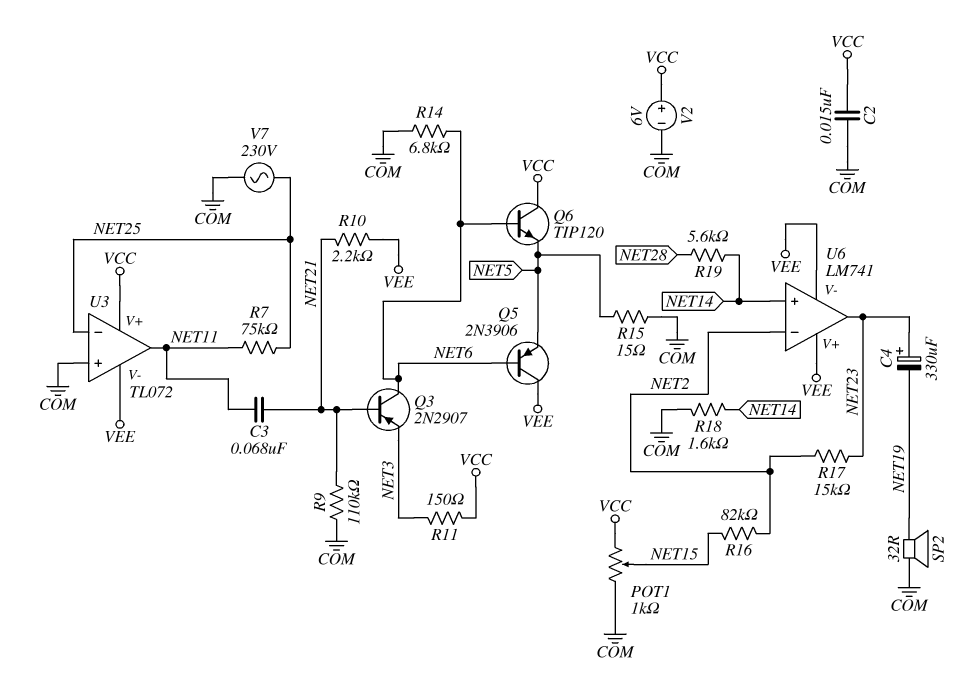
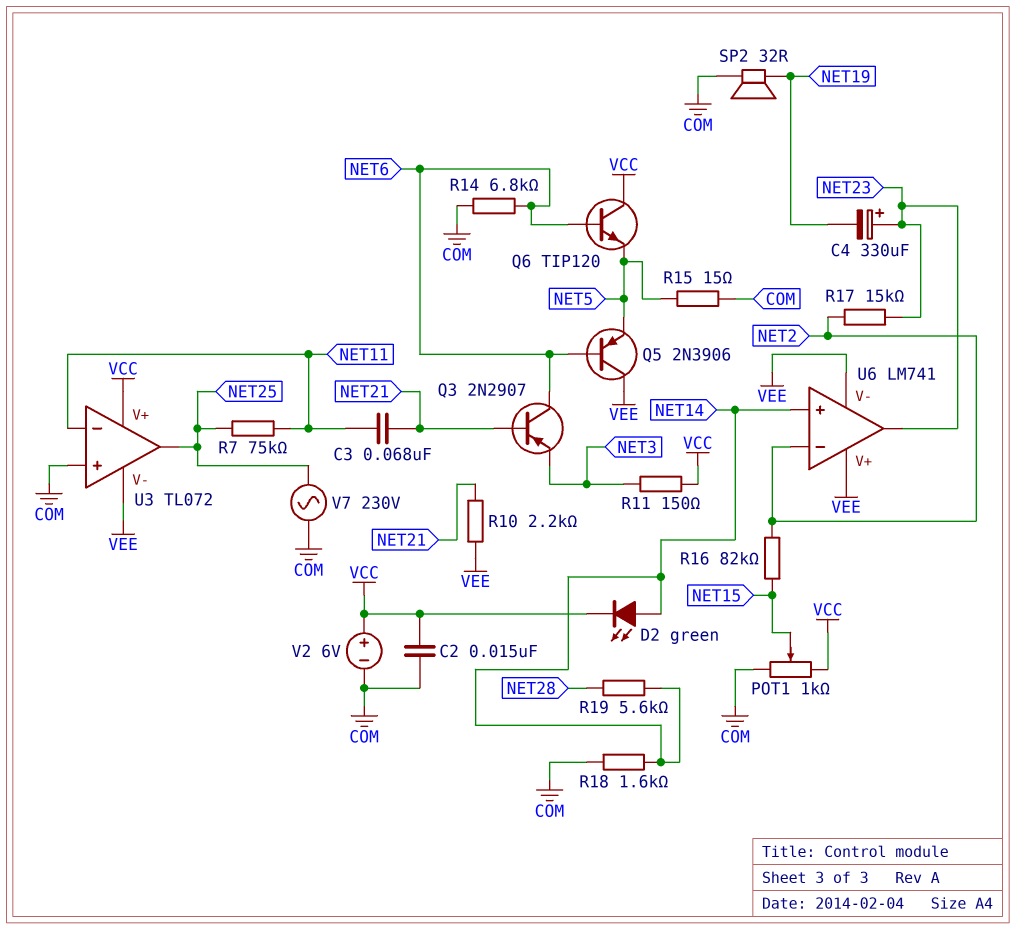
D2: none -> LED green (A NET14, K VCC)
R9: 110k (COM, NET21) -> none
U3 pin in-: NET25 -> NET11
U3 pin out: NET11 -> NET25

